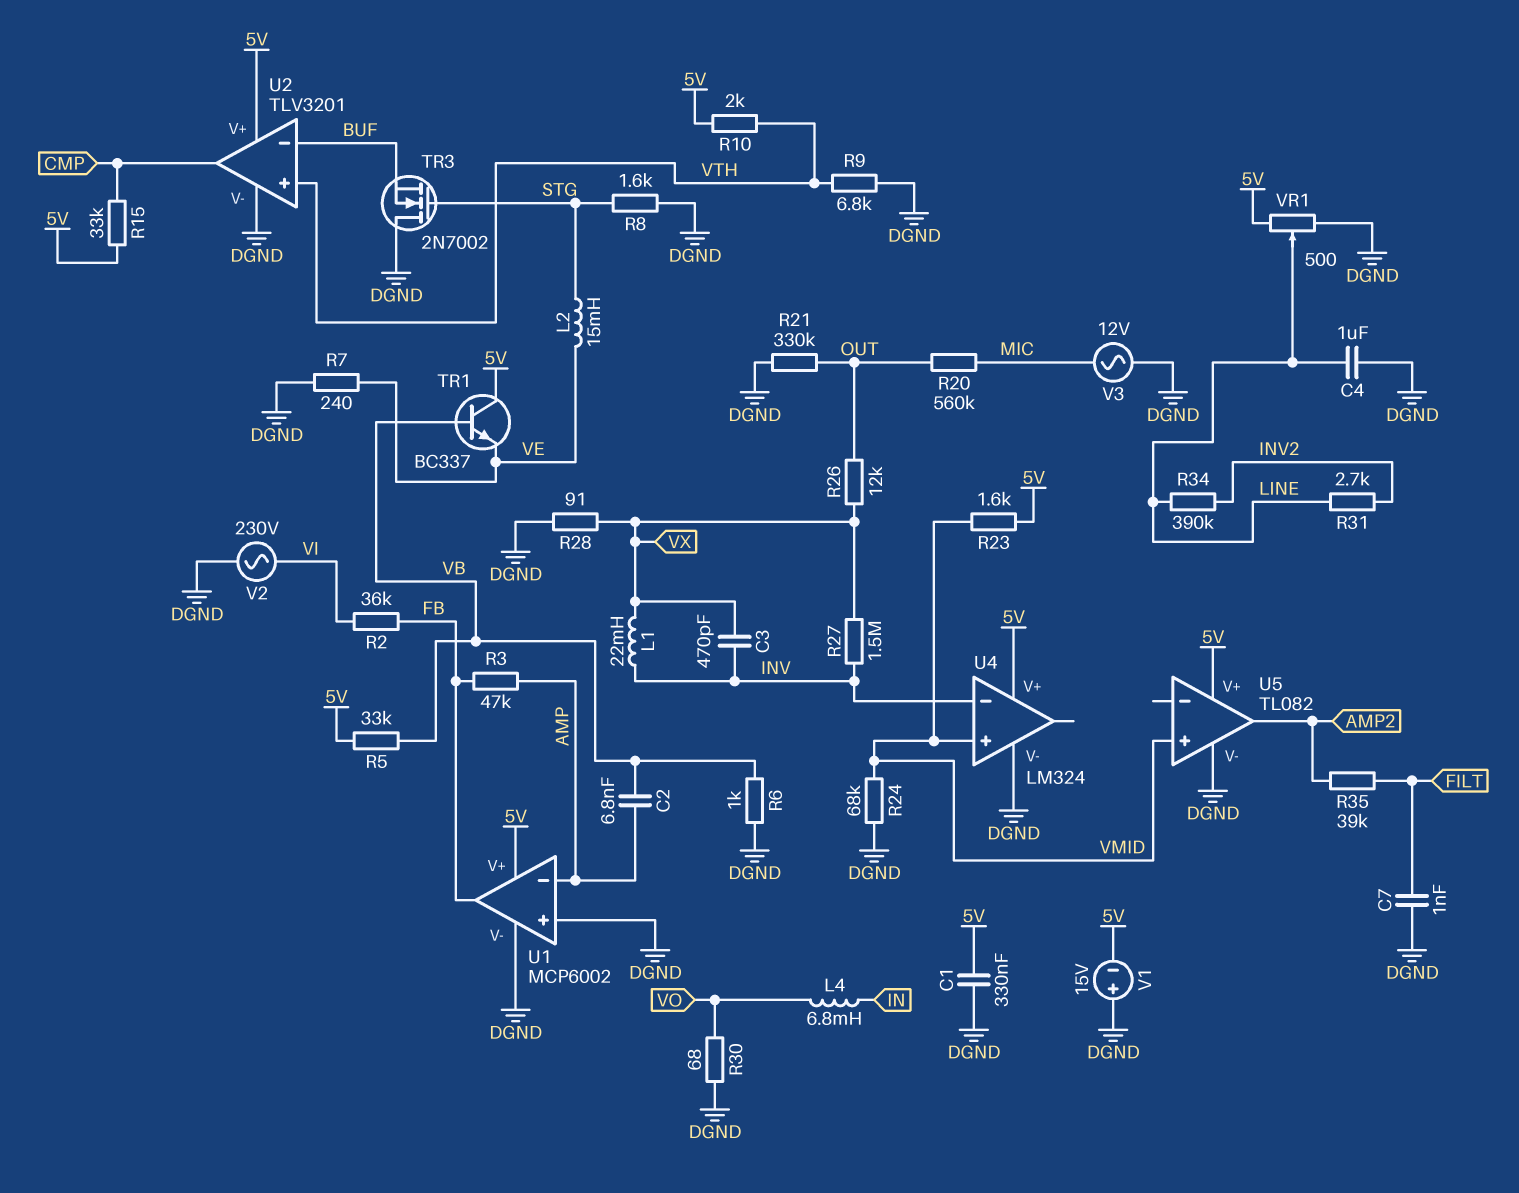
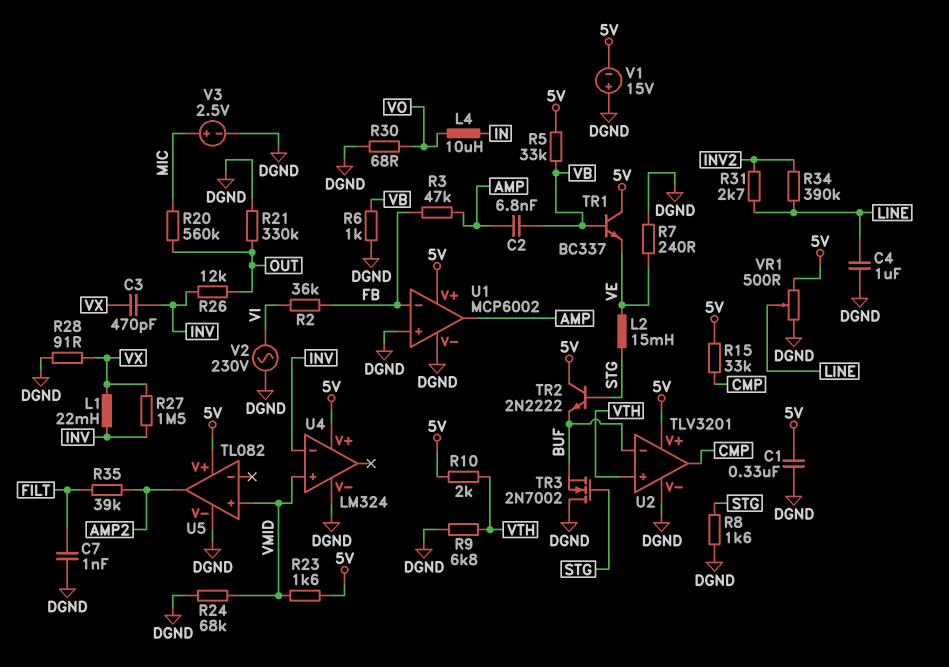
L4: 6.8mH (IN, VO) -> 10uH (IN, VO)
R26: 12k (OUT, VX) -> 12k (INV, OUT)
TR2: none -> NPN 2N2222 (B STG, C 5V, E BUF)
U1 pin in-: AMP -> FB
U1 pin out: FB -> AMP
V3: AC 12V (DGND, MIC) -> 2.5V (plus MIC, minus DGND)

